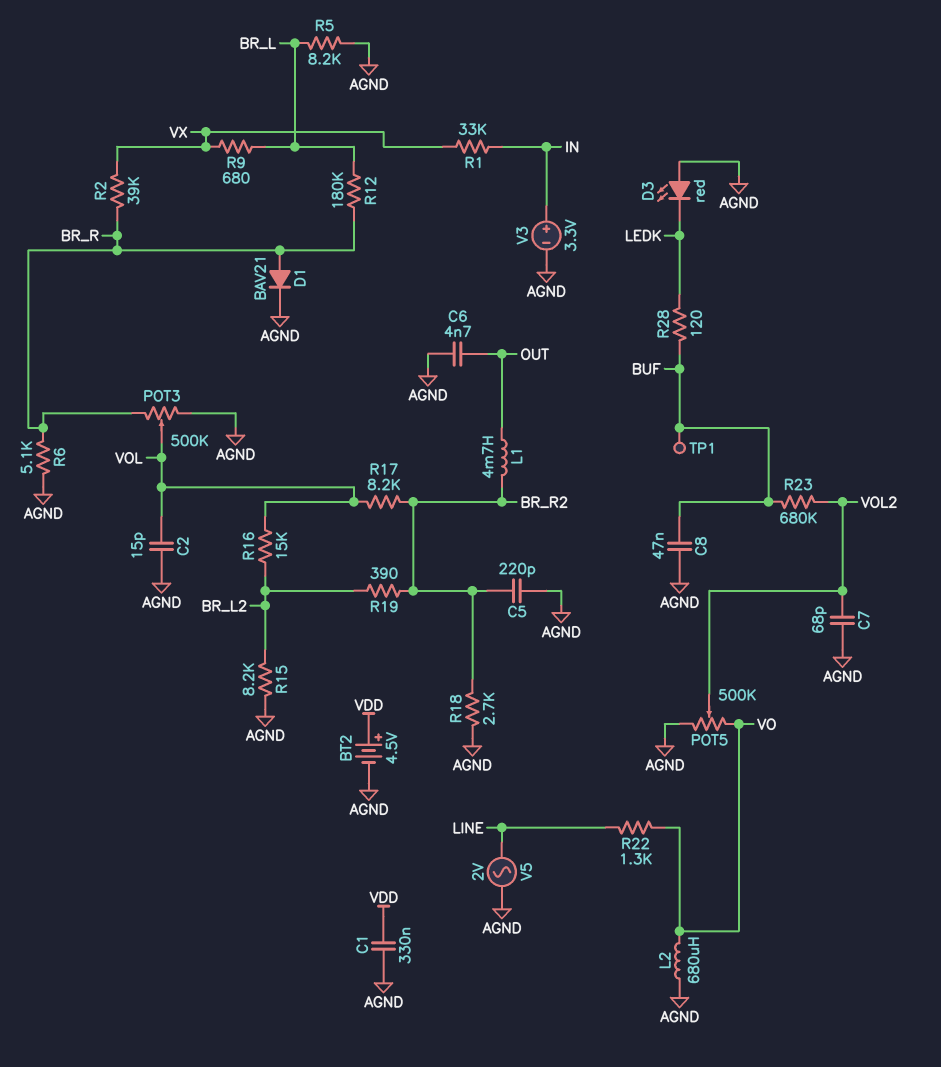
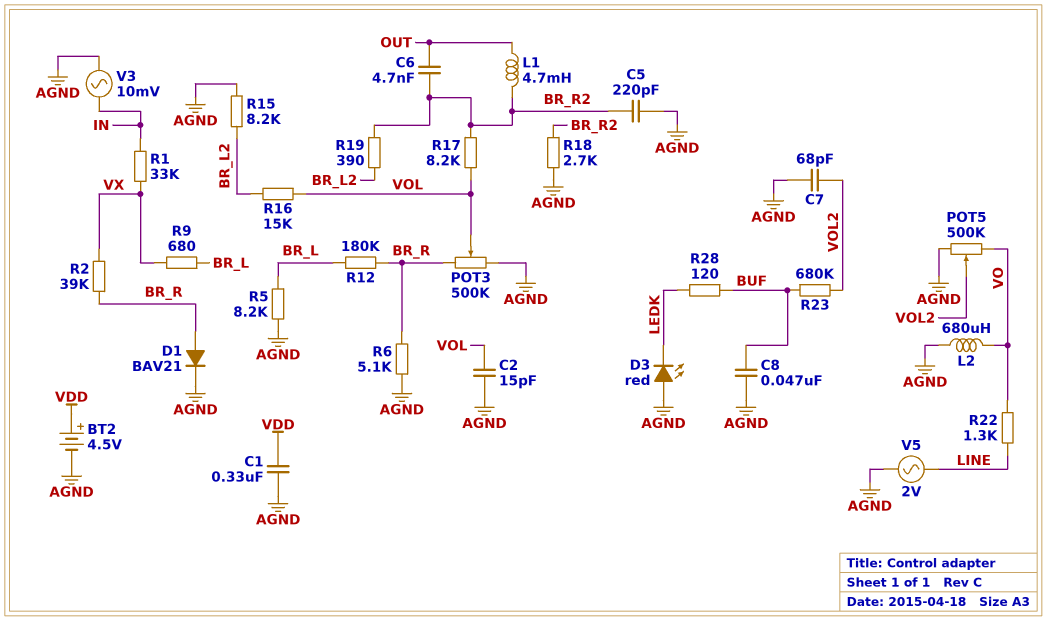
C6: 4.7nF (AGND, OUT) -> 4.7nF (BR_R2, OUT)
TP1: test point (BUF) -> none
V3: 3.3V (plus IN, minus AGND) -> AC 10mV (AGND, IN)

